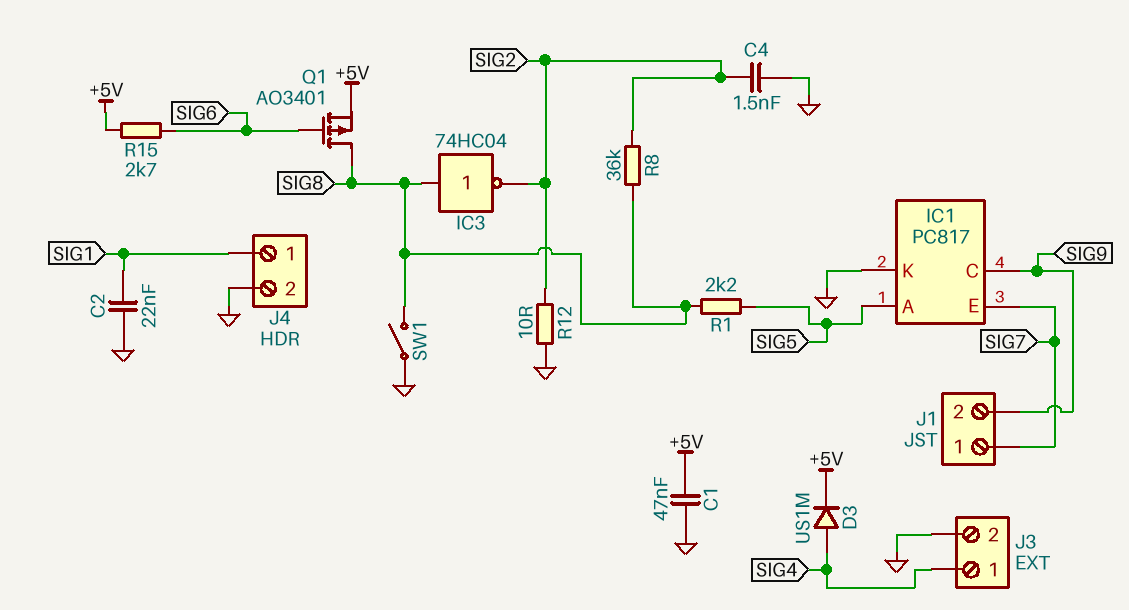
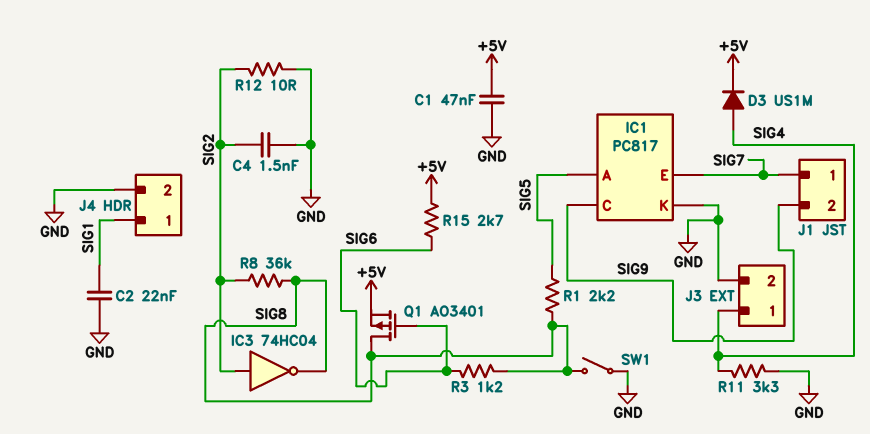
IC3: NOT 74HC04 (in SIG8, out SIG2) -> NOT 74HC04 (in SIG2, out SIG8)
R3: none -> 1.2k (SIG6, SIG8)
R11: none -> 3.3k (GND, SIG4)

